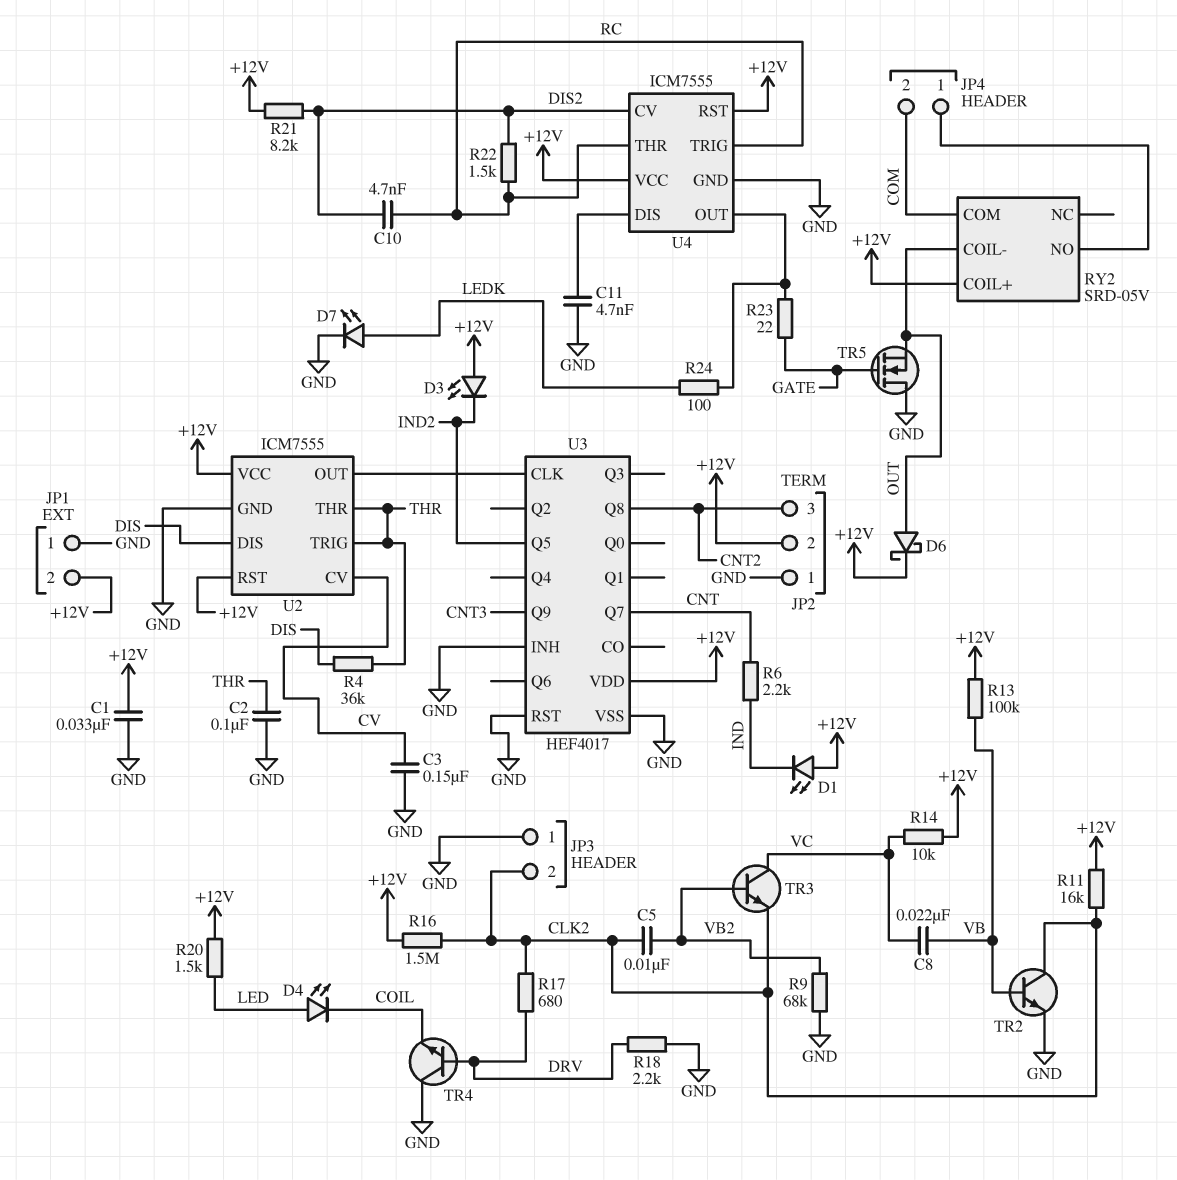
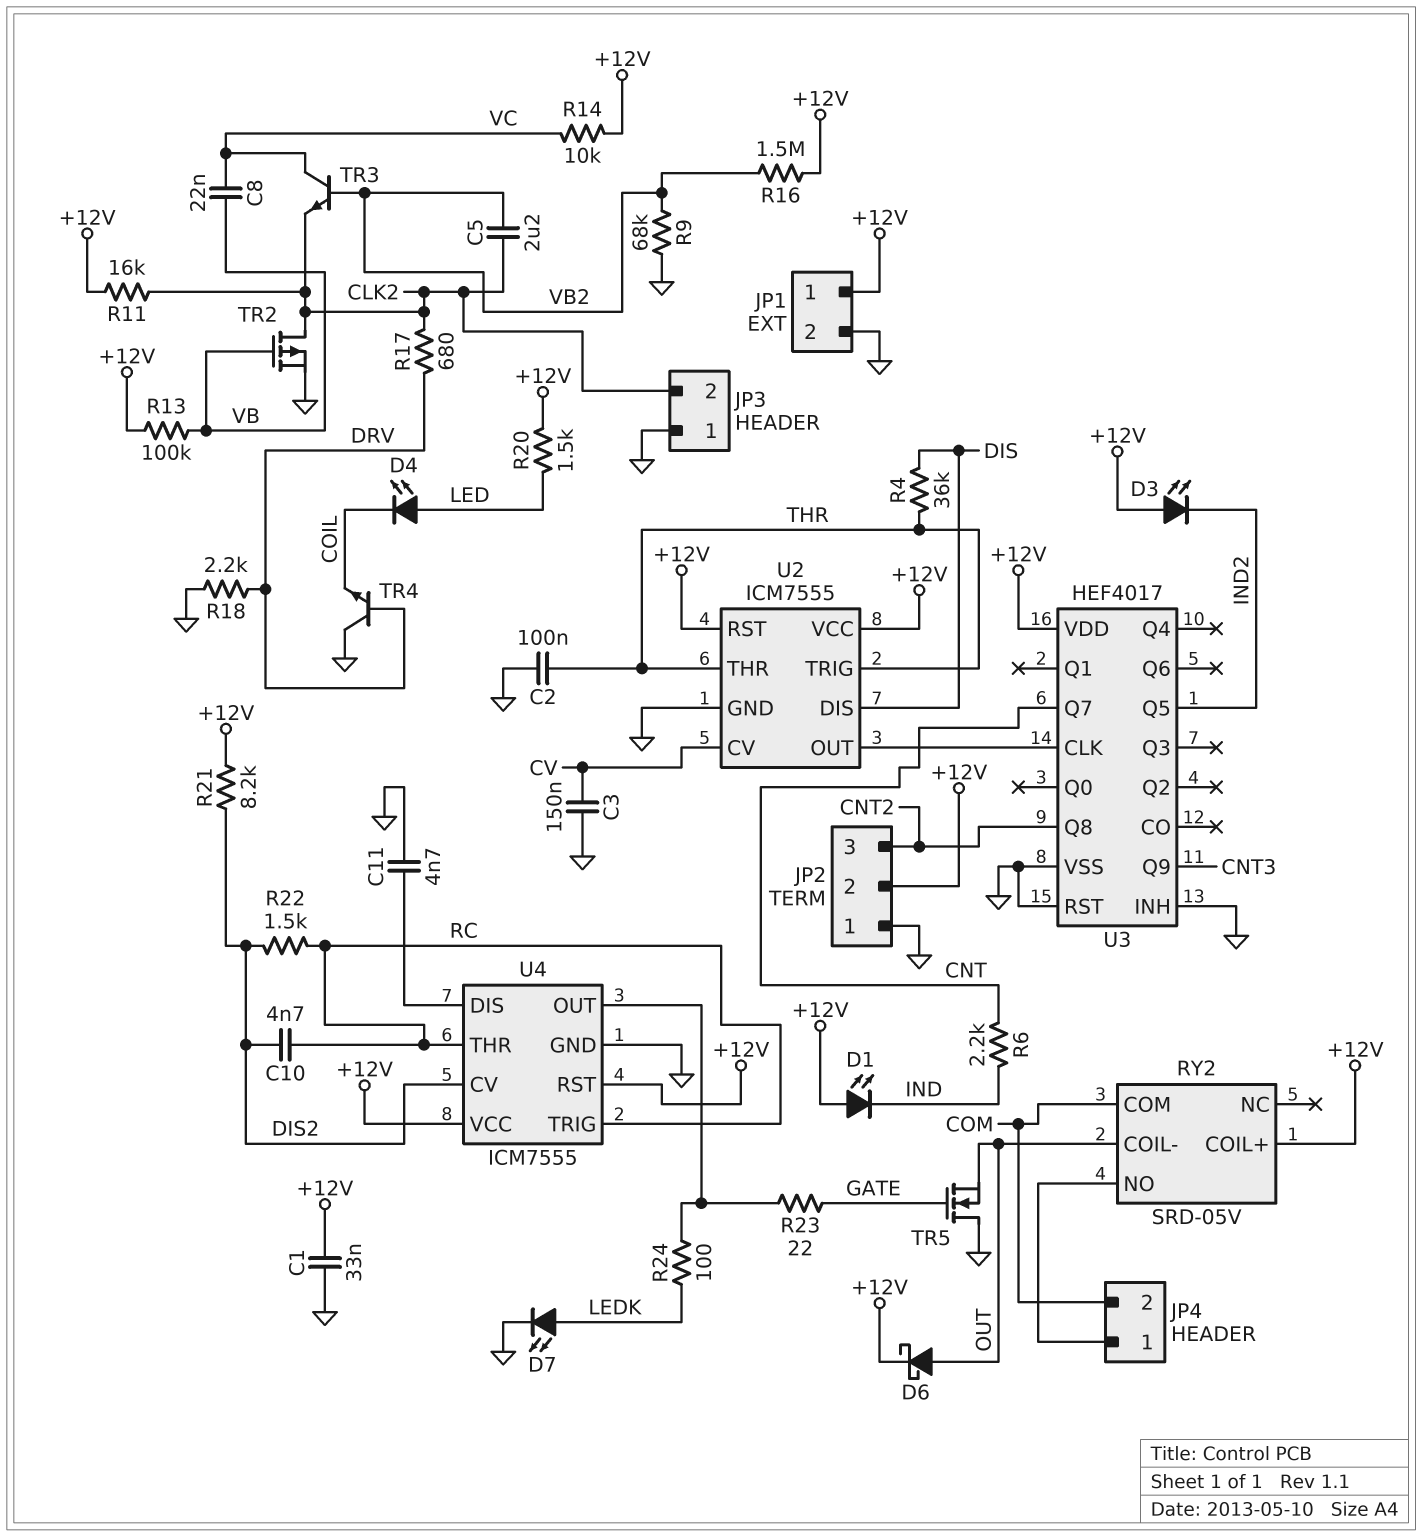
C5: 10nF (CLK2, VB2) -> 2.2uF (CLK2, VB2)
JP1 pin 1: GND -> +12V
JP1 pin 2: +12V -> GND
R16: 1.5M (+12V, CLK2) -> 1.5M (+12V, VB2)
TR2: NPN (B VB, C CLK2, E GND) -> PMOS (G VB, D CLK2, S GND)

